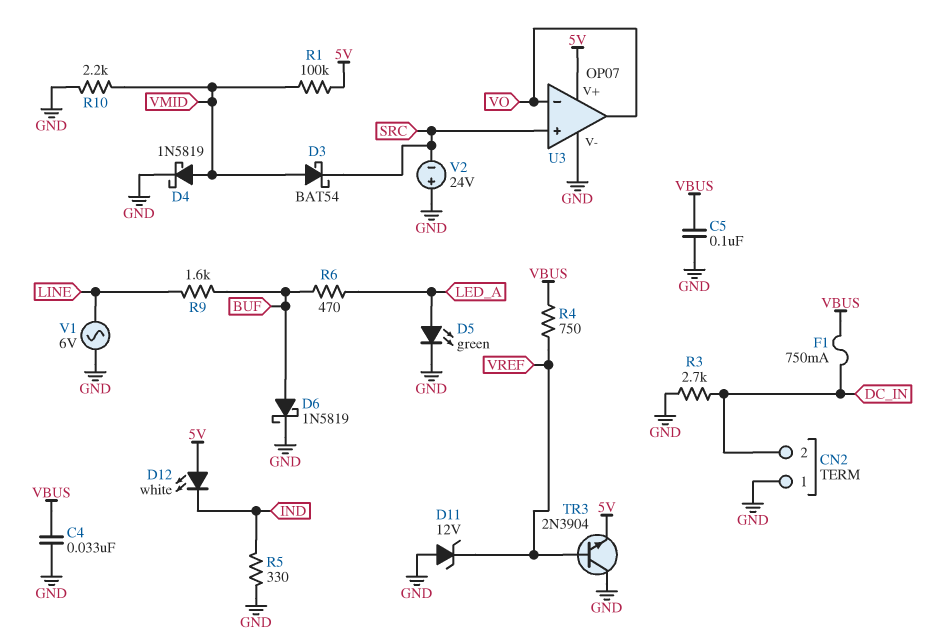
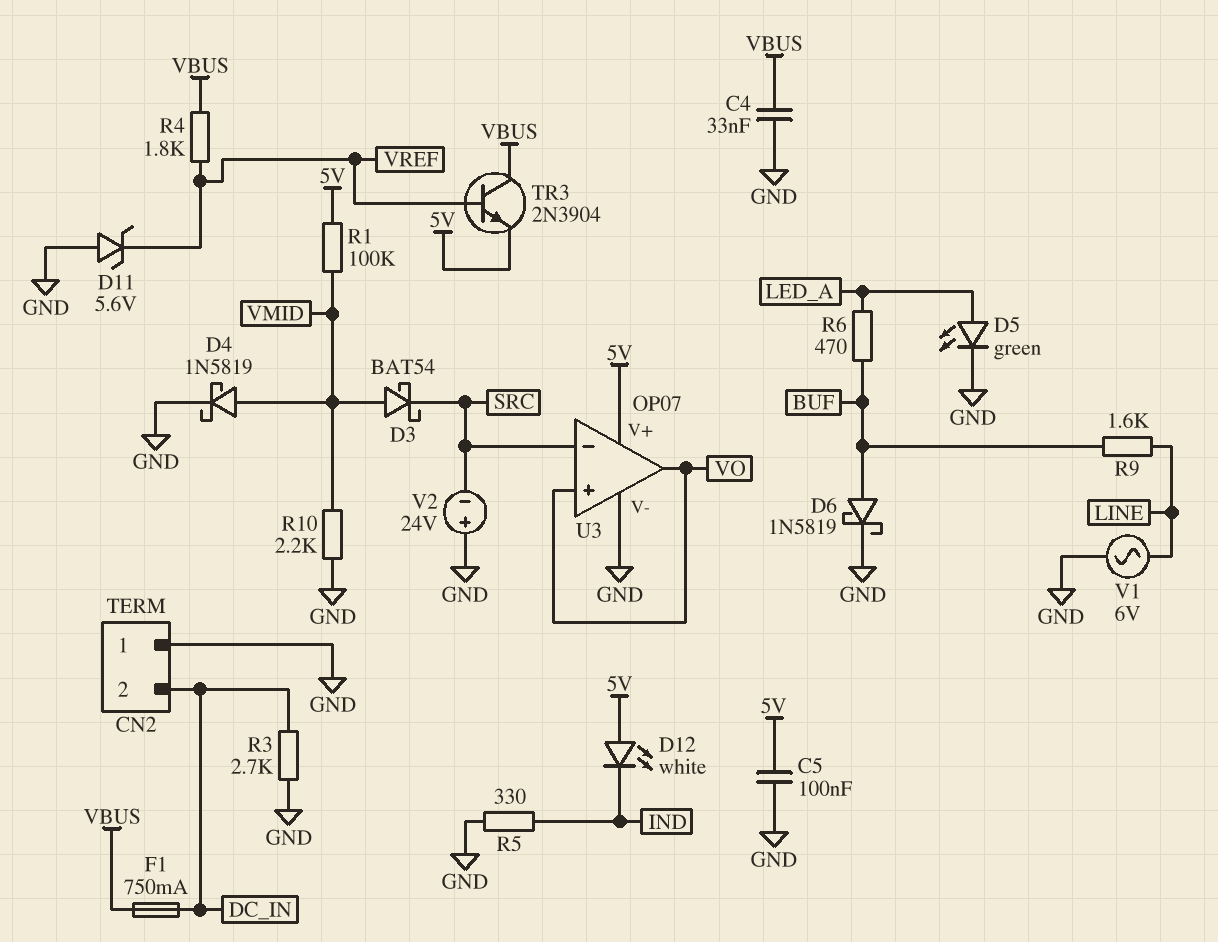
C5: 100nF (GND, VBUS) -> 100nF (5V, GND)
D11: zener 12V (A GND, K VREF) -> zener 5.6V (A GND, K VREF)
R4: 750 (VBUS, VREF) -> 1.8k (VBUS, VREF)
TR3: NPN 2N3904 (B VREF, C GND, E 5V) -> NPN 2N3904 (B VREF, C VBUS, E 5V)
U3 pin in+: SRC -> VO
U3 pin in-: VO -> SRC

